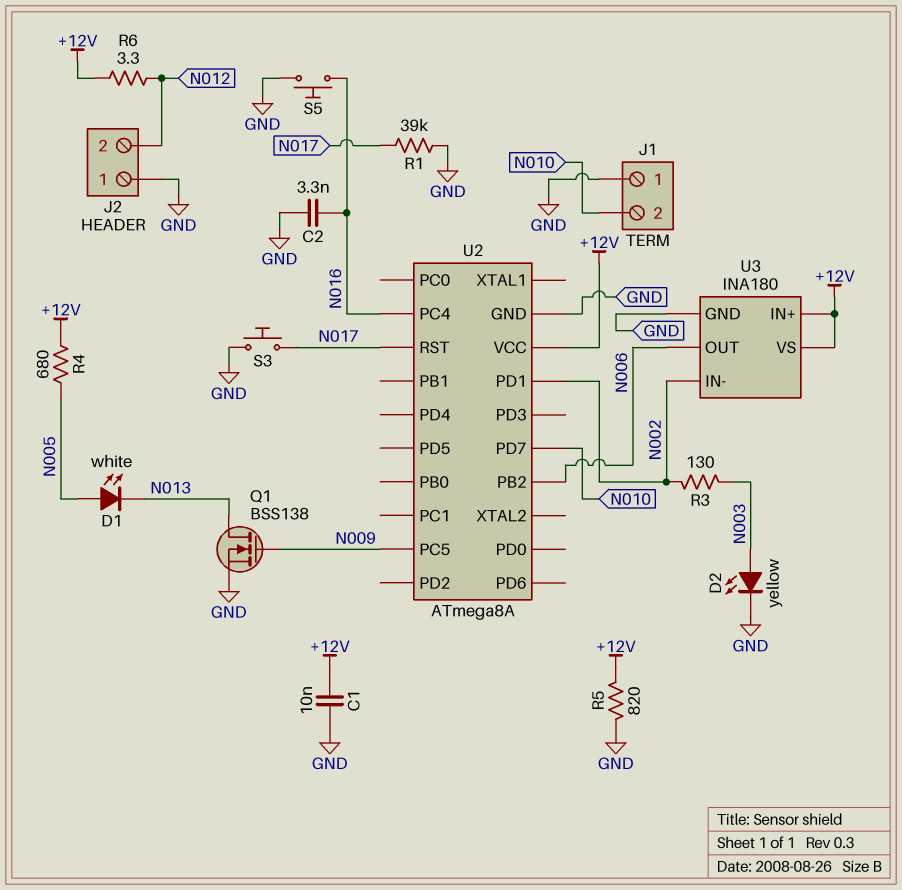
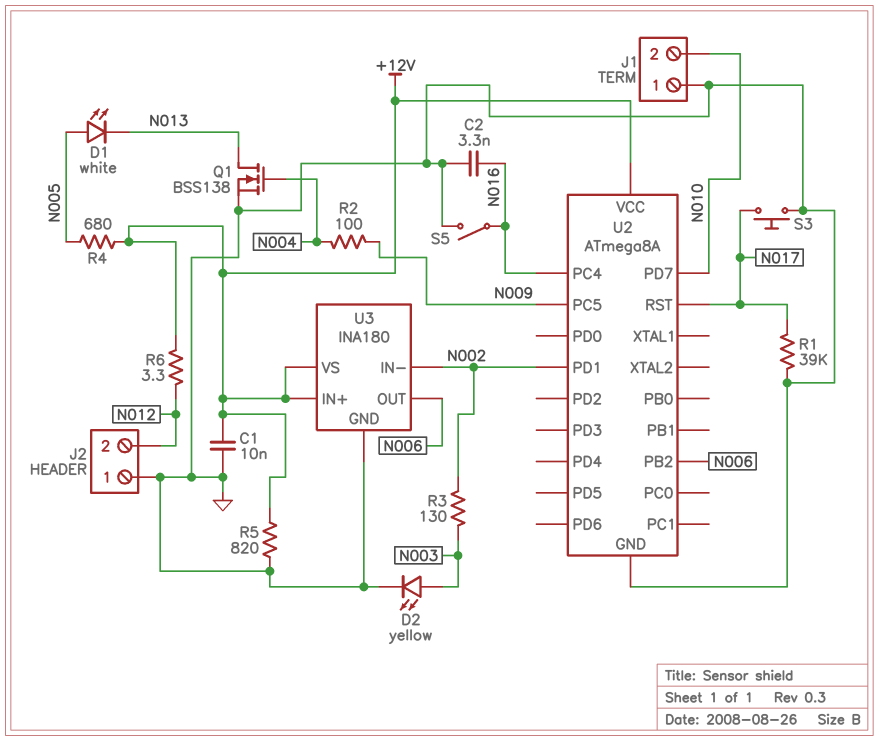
Q1: NMOS BSS138 (G N009, D N013, S GND) -> NMOS BSS138 (G N004, D N013, S GND)
R2: none -> 100 (N004, N009)
S5: button (GND, N016) -> switch (GND, N016)

